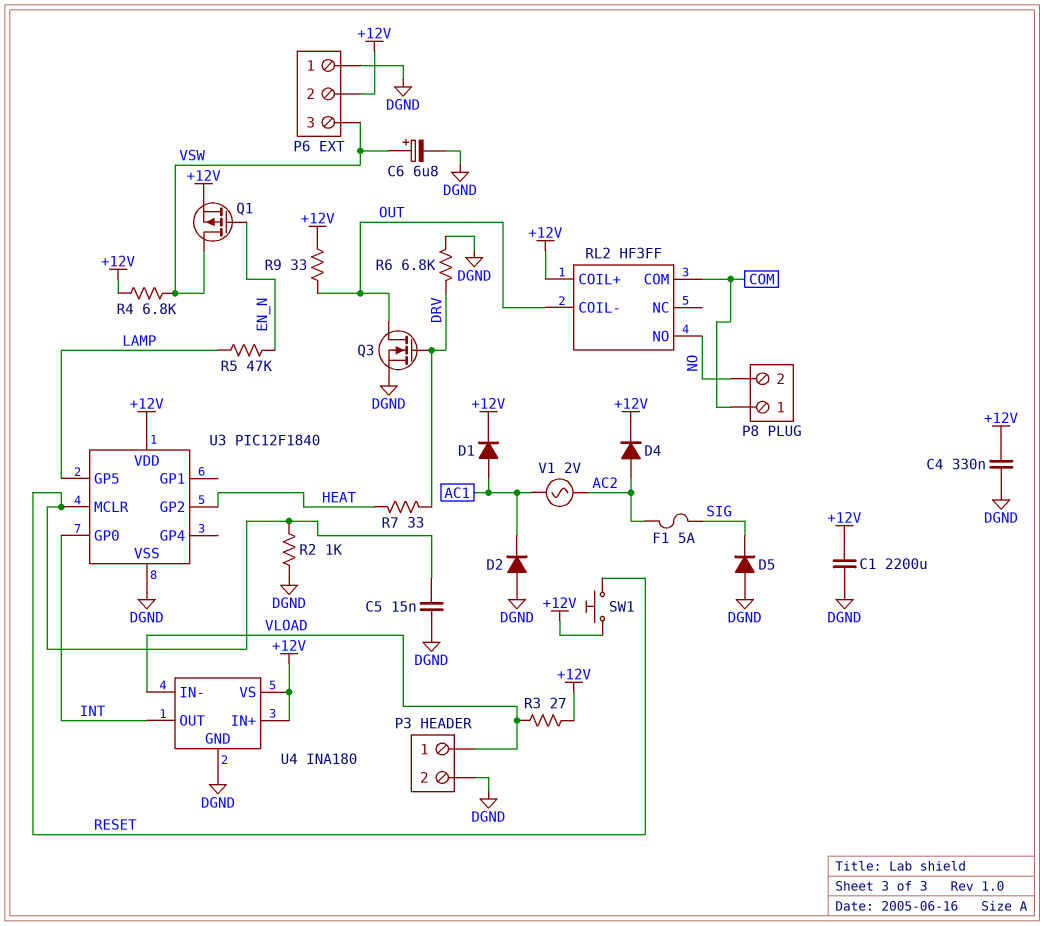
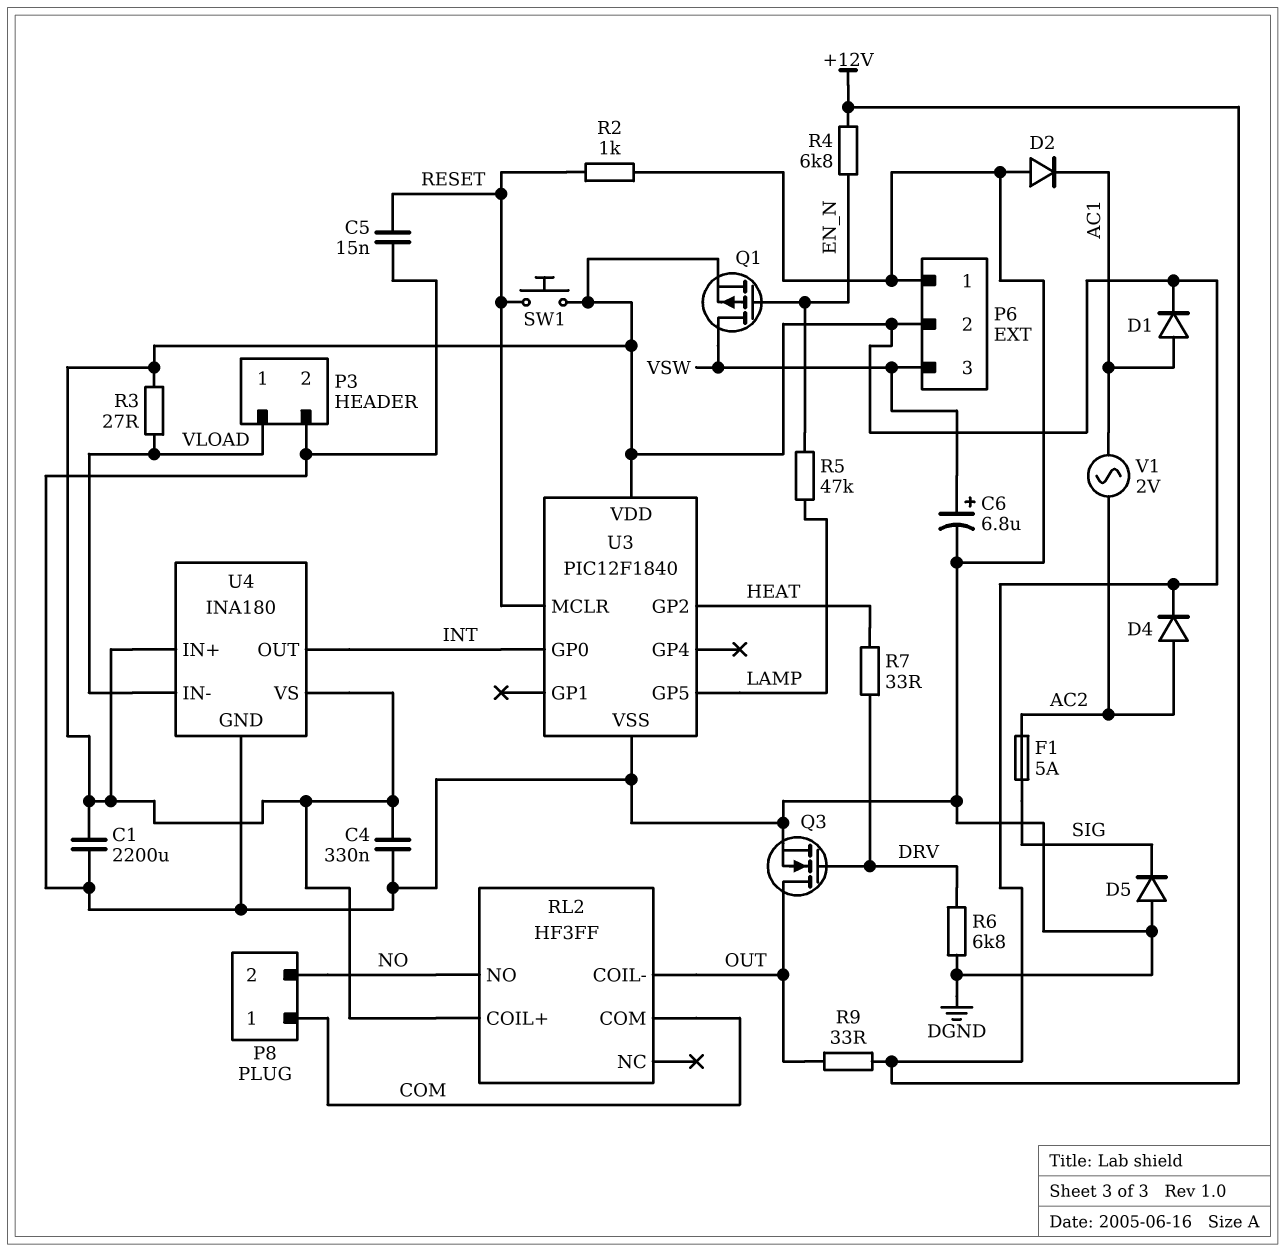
R4: 6.8k (+12V, VSW) -> 6.8k (+12V, EN_N)

